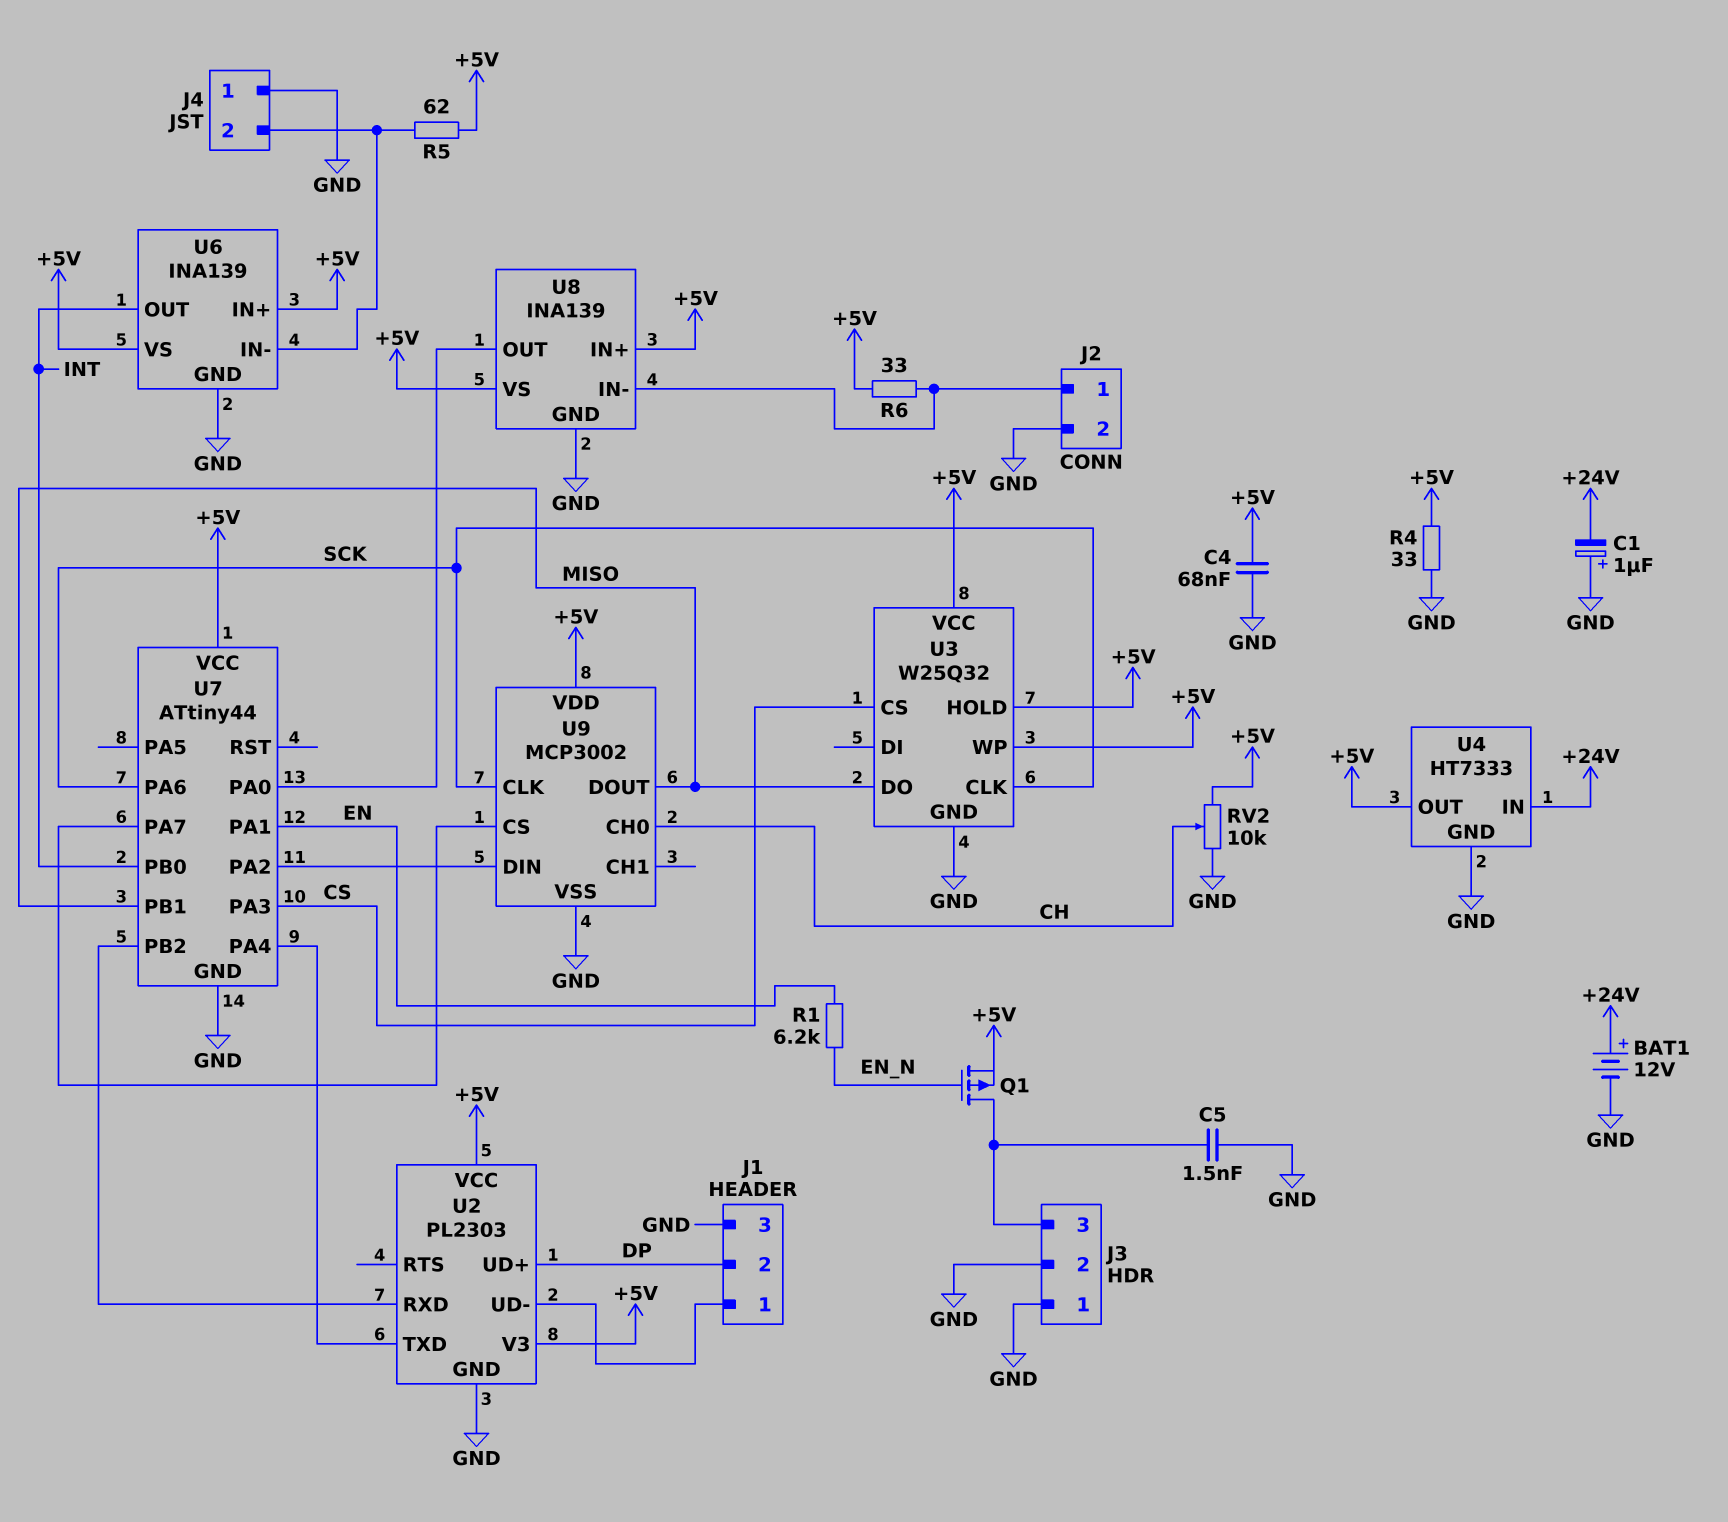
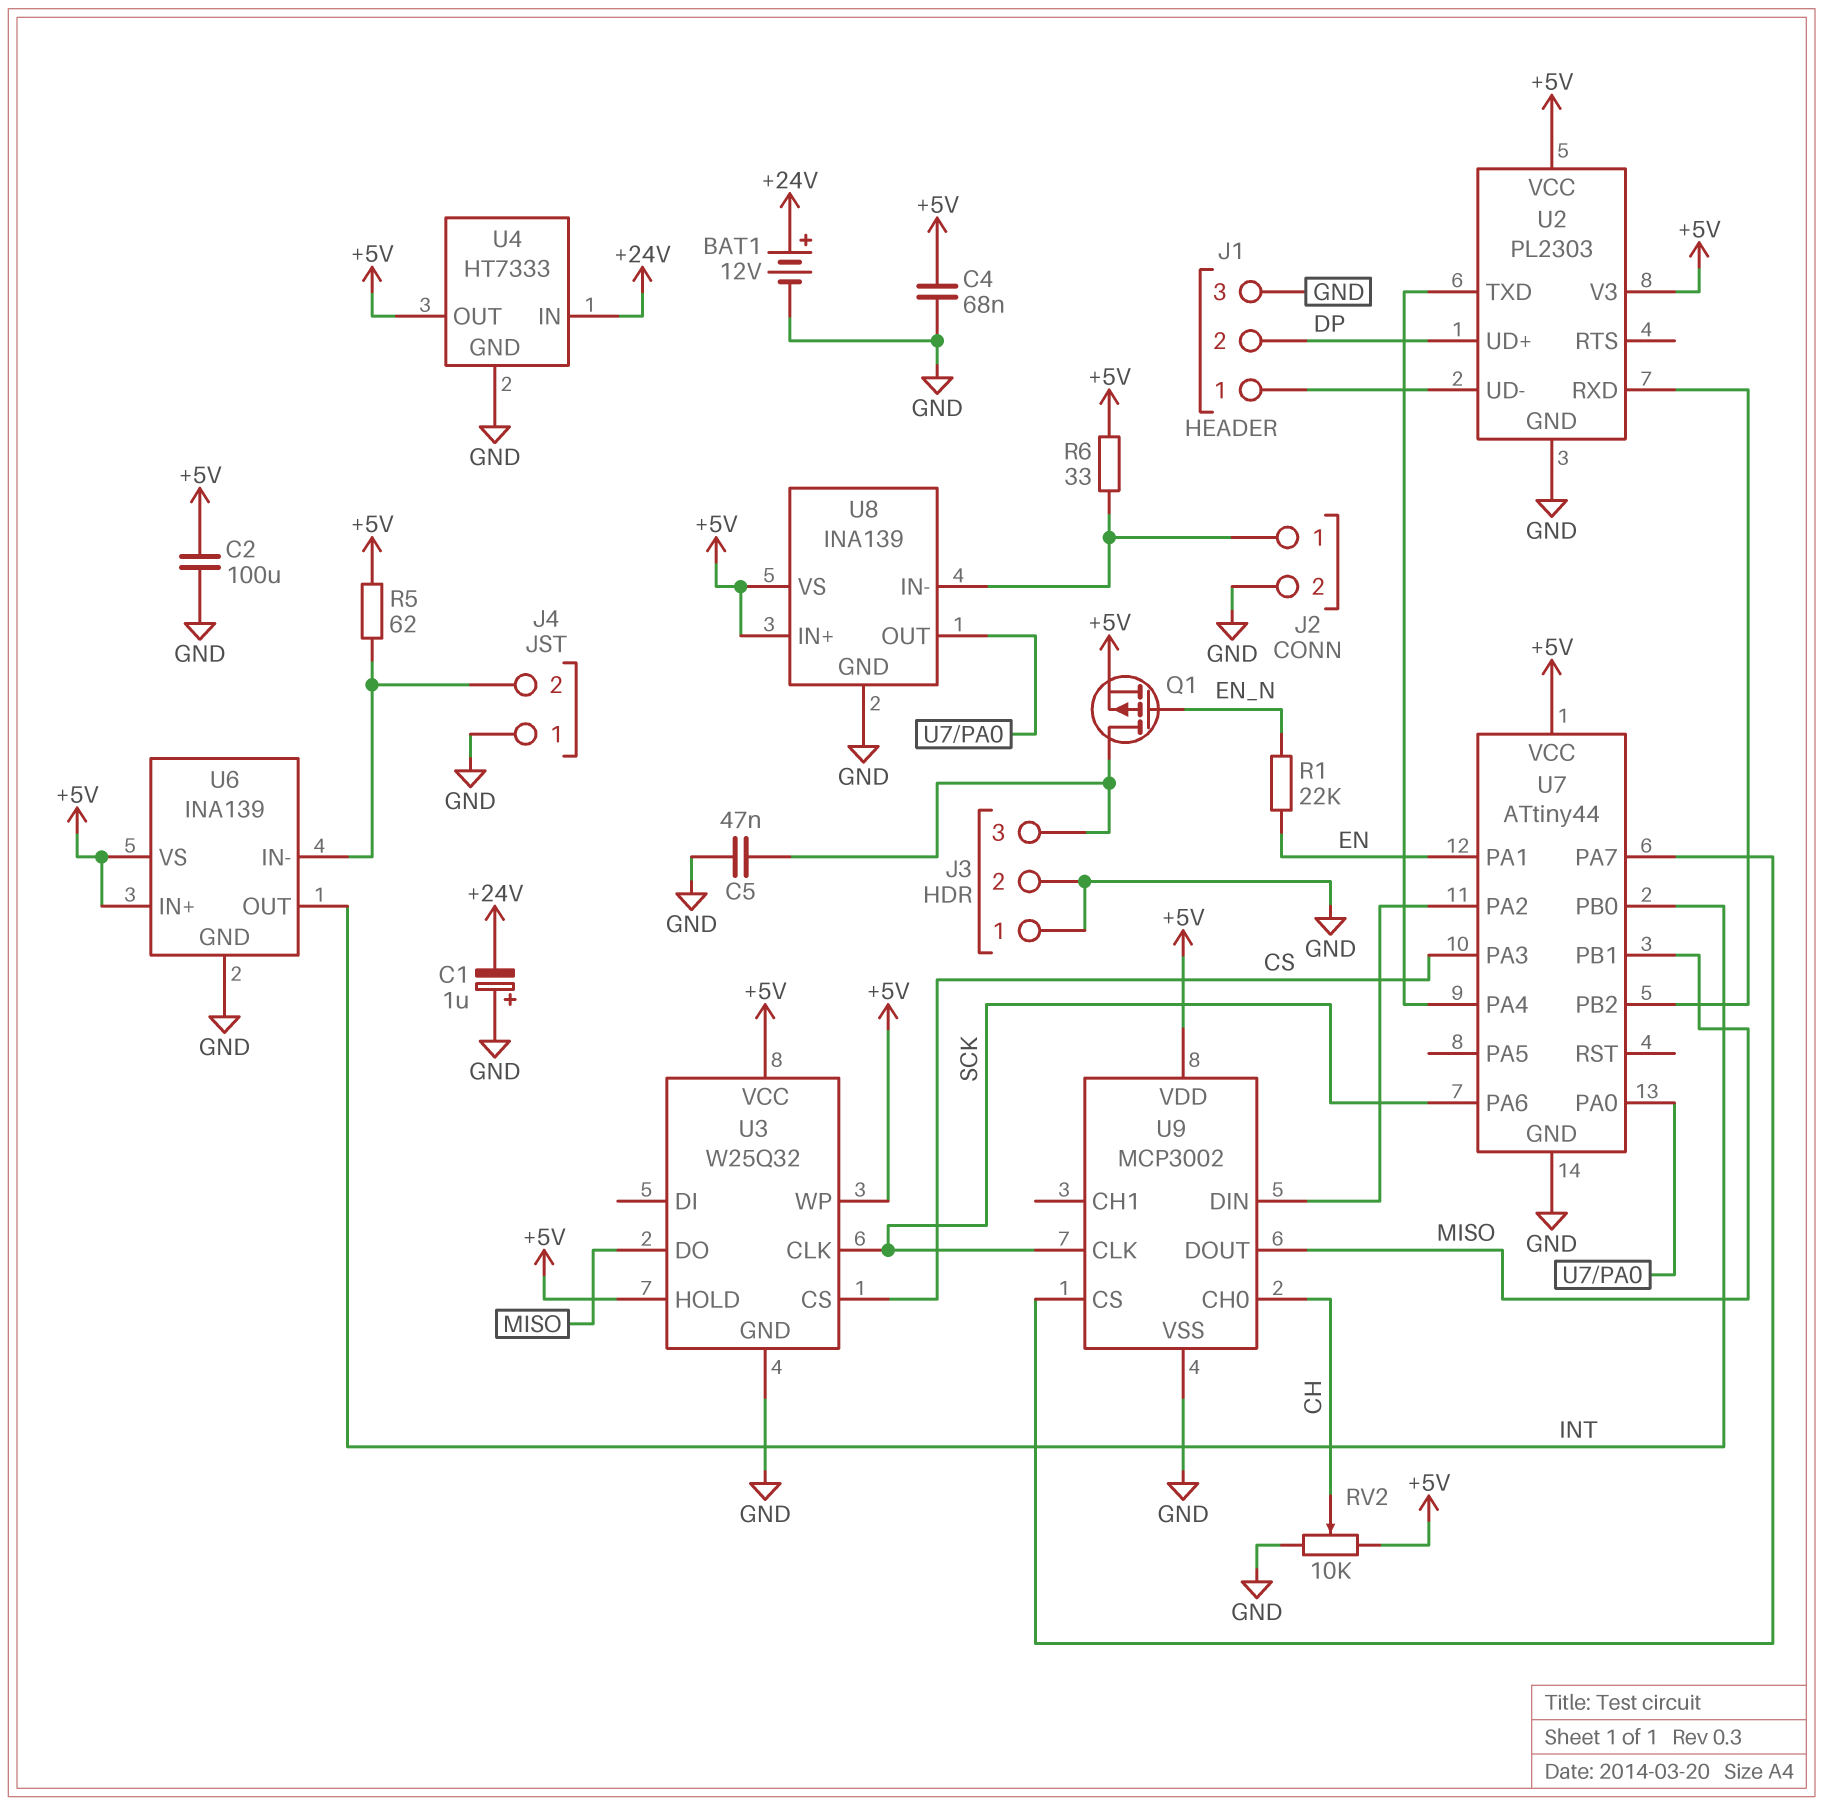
C2: none -> 100uF (+5V, GND)
C5: 1.5nF (GND, J3/3) -> 47nF (GND, J3/3)
R1: 6.2k (EN, EN_N) -> 22k (EN, EN_N)
R4: 33 (+5V, GND) -> none

